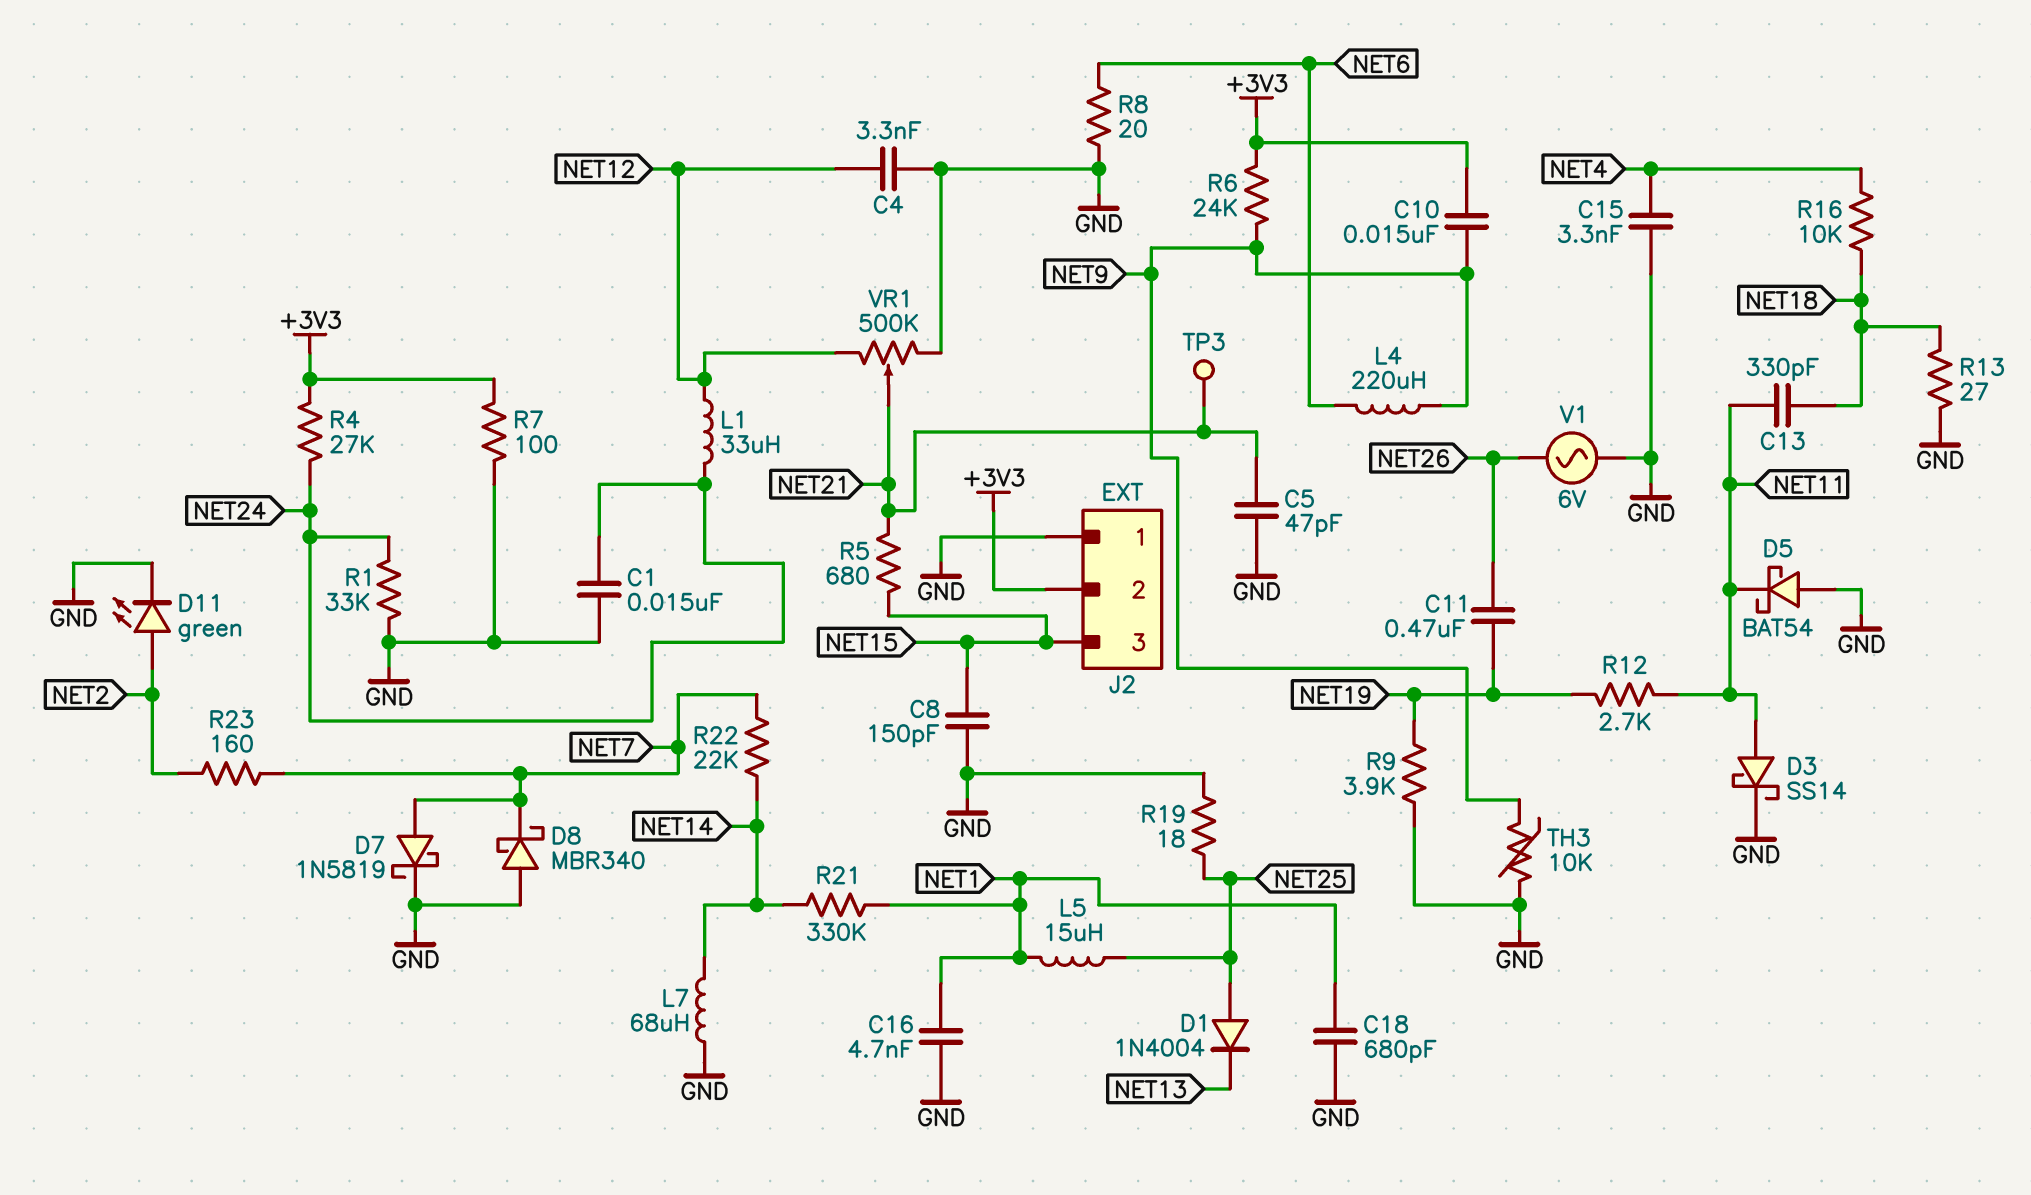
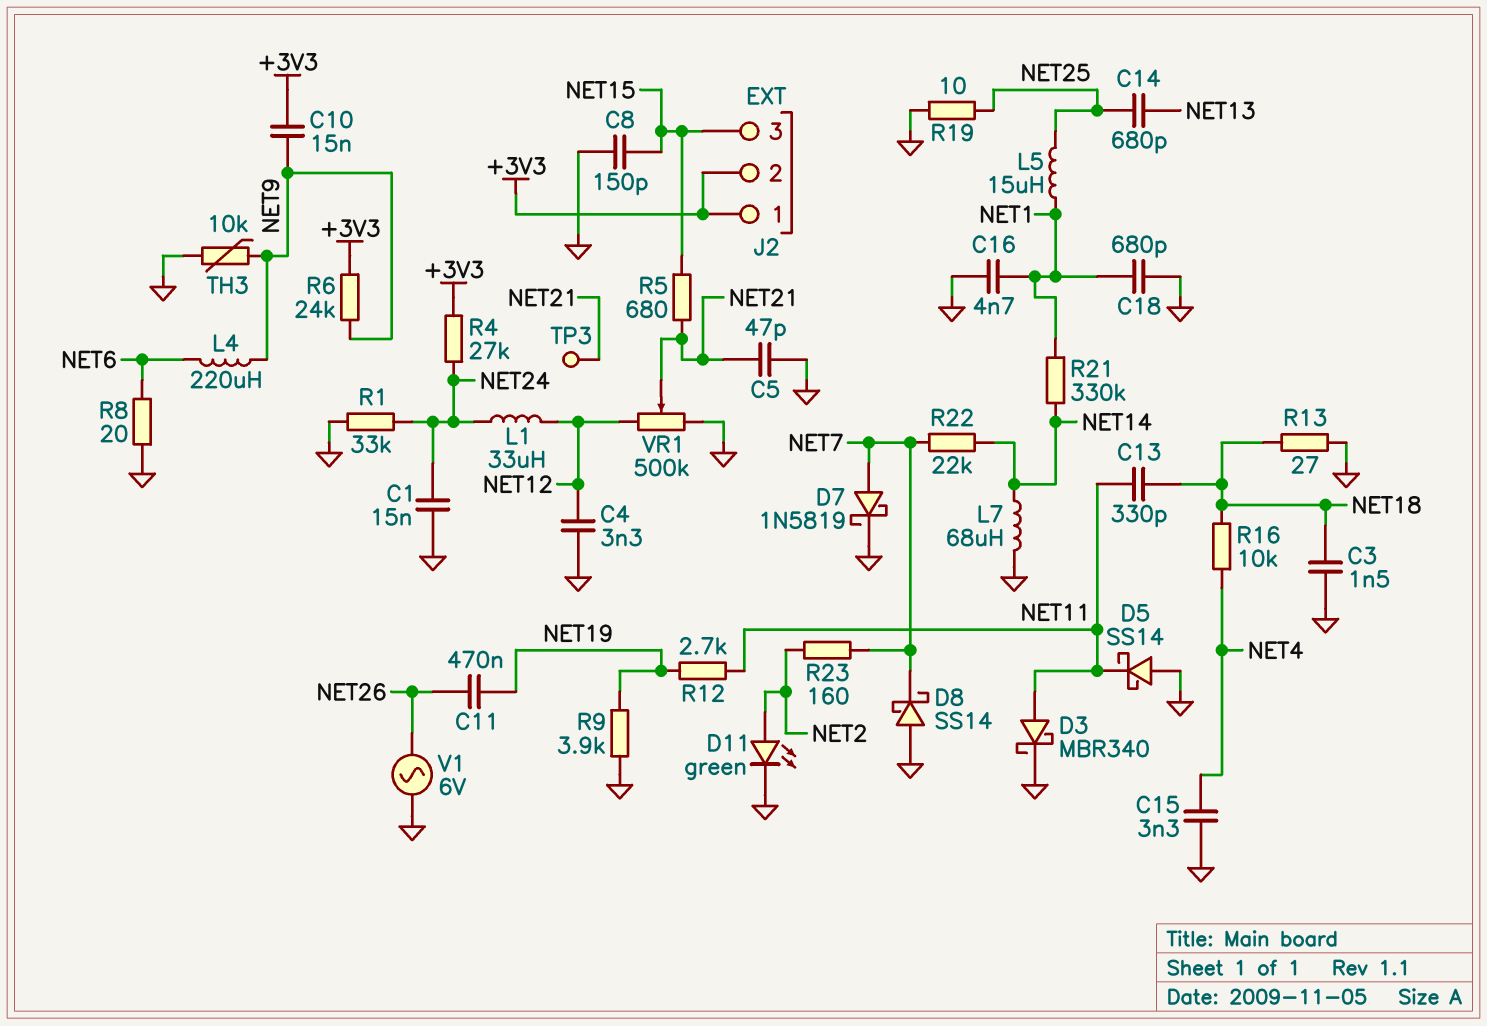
C3: none -> 1.5nF (GND, NET18)
C14: none -> 680pF (NET13, NET25)
D1: diode 1N4004 (A NET25, K NET13) -> none
D3: schottky SS14 (A NET11, K GND) -> schottky MBR340 (A NET11, K GND)
D5: schottky BAT54 (A GND, K NET11) -> schottky SS14 (A GND, K NET11)
D8: schottky MBR340 (A GND, K NET7) -> schottky SS14 (A GND, K NET7)
J2 pin 1: GND -> +3V3
R7: 100 (+3V3, GND) -> none
R19: 18 (GND, NET25) -> 10 (GND, NET25)

